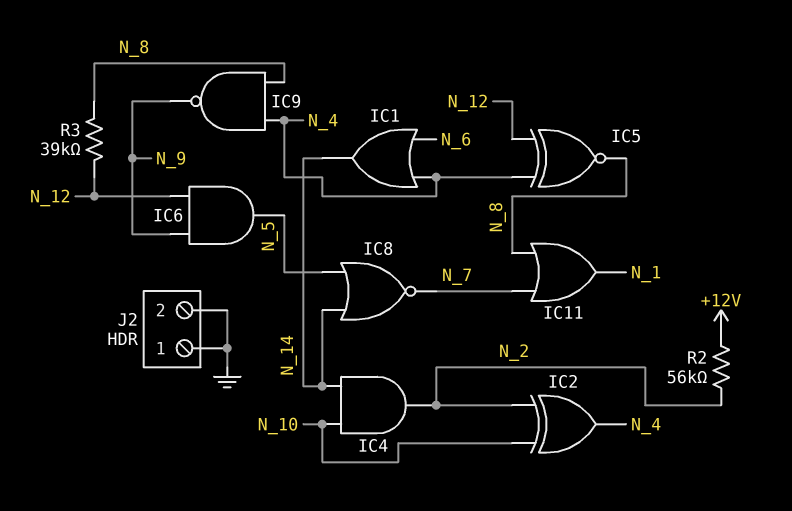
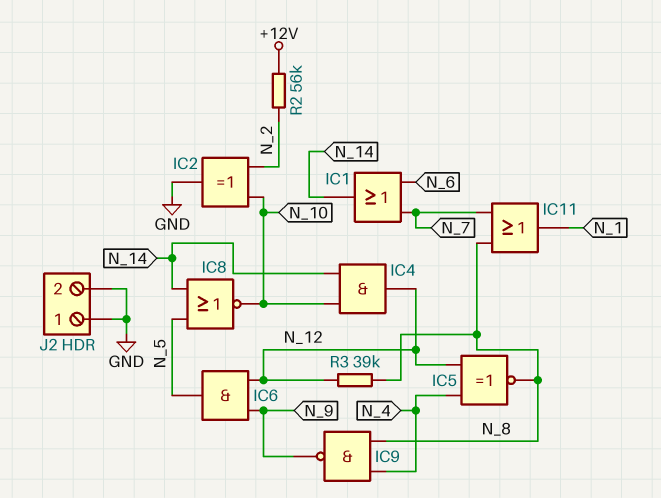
IC1: OR (in N_4, in N_6, out N_14) -> OR (in N_6, in N_7, out N_14)
IC2: XOR (in N_2, in N_10, out N_4) -> XOR (in N_2, in N_10, out GND)
IC4: AND (in N_10, in N_14, out N_2) -> AND (in N_10, in N_14, out N_12)
IC8: NOR (in N_5, in N_14, out N_7) -> NOR (in N_5, in N_14, out N_10)

